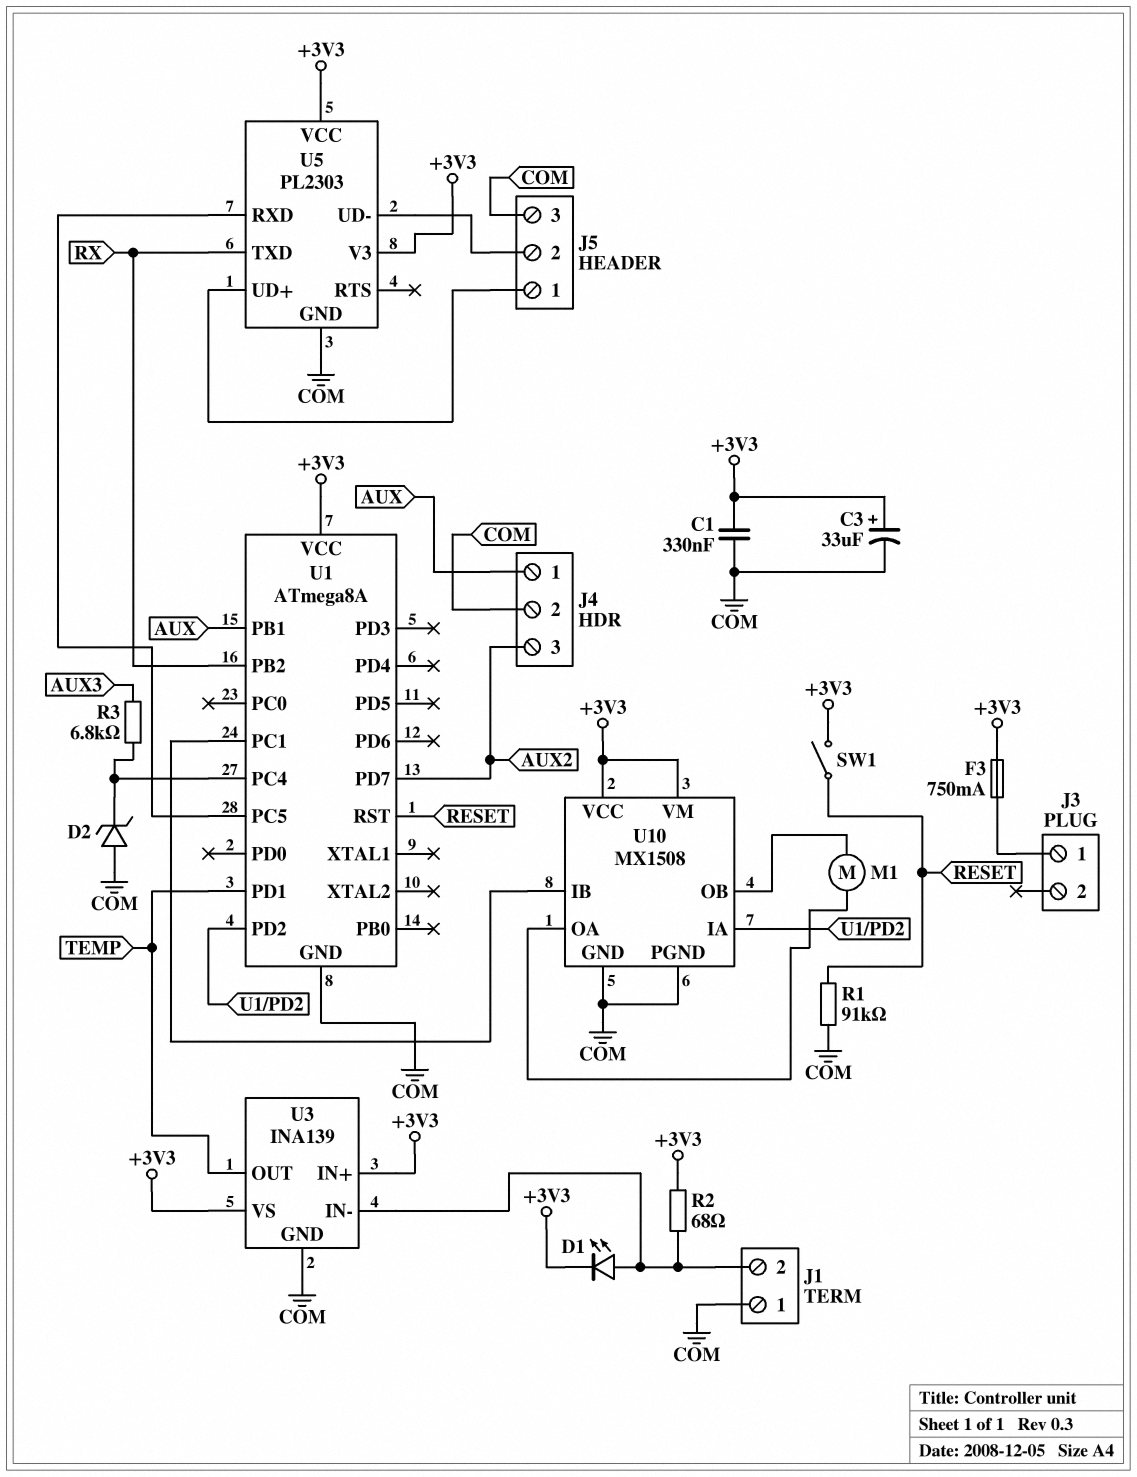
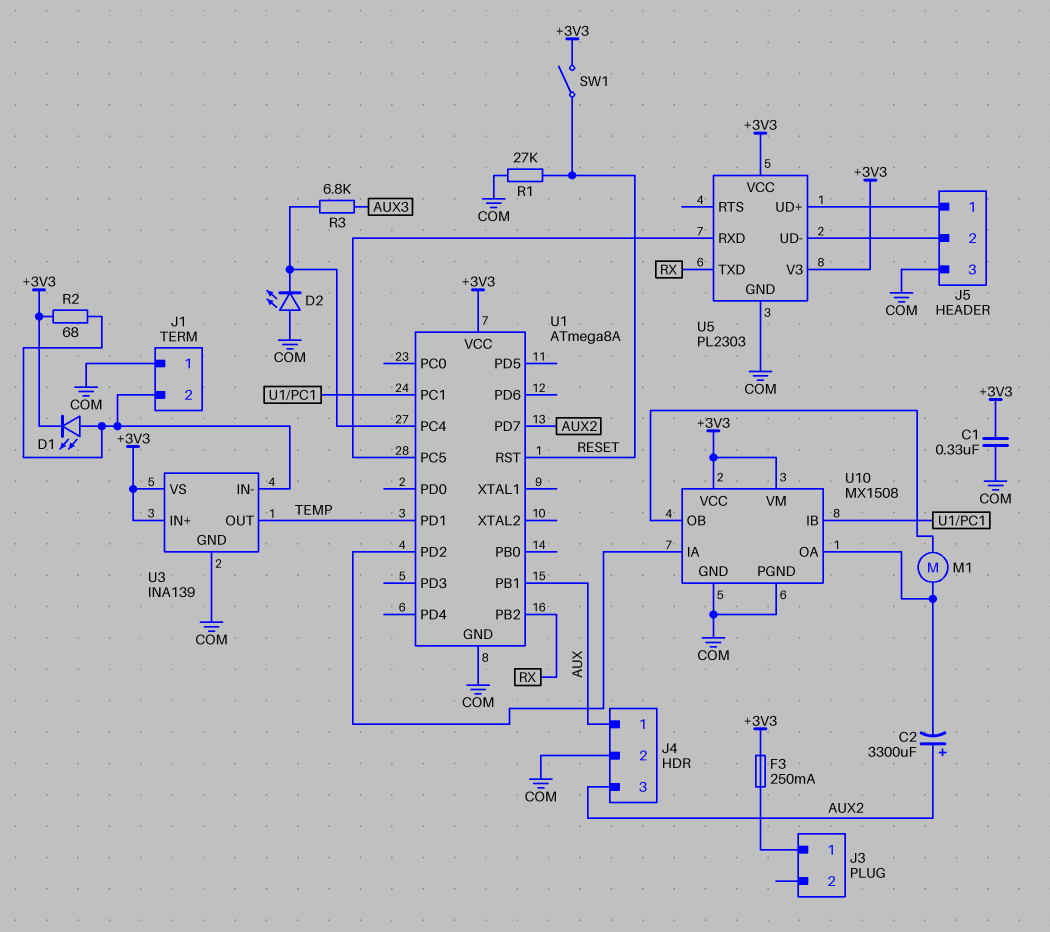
C2: none -> 3300uF (plus AUX2, minus U10/OA)
C3: 33uF (plus +3V3, minus COM) -> none
D2: zener (A COM, K U1/PC4) -> LED (A COM, K U1/PC4)
F3: 750mA (+3V3, J3/1) -> 250mA (+3V3, J3/1)
R1: 91k (COM, RESET) -> 27k (COM, RESET)

